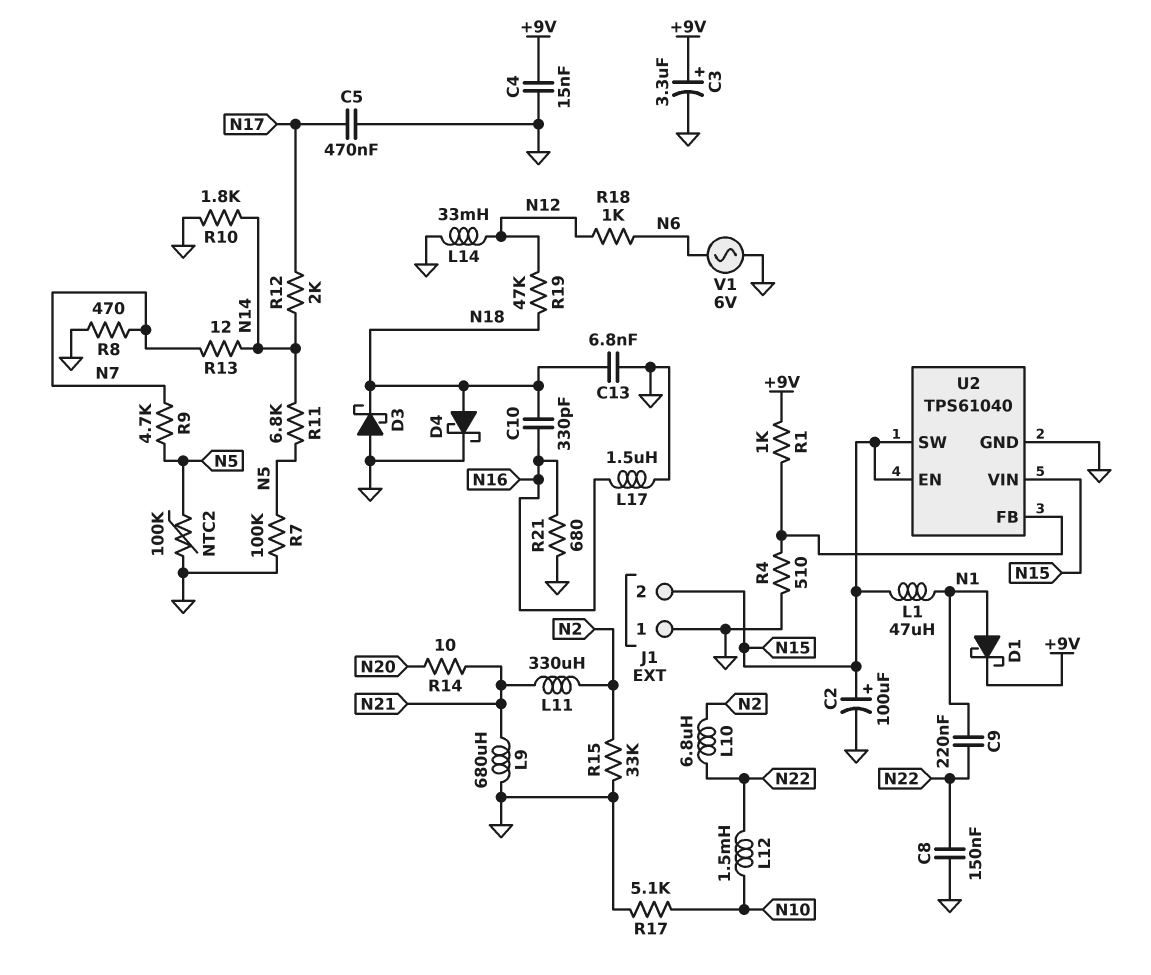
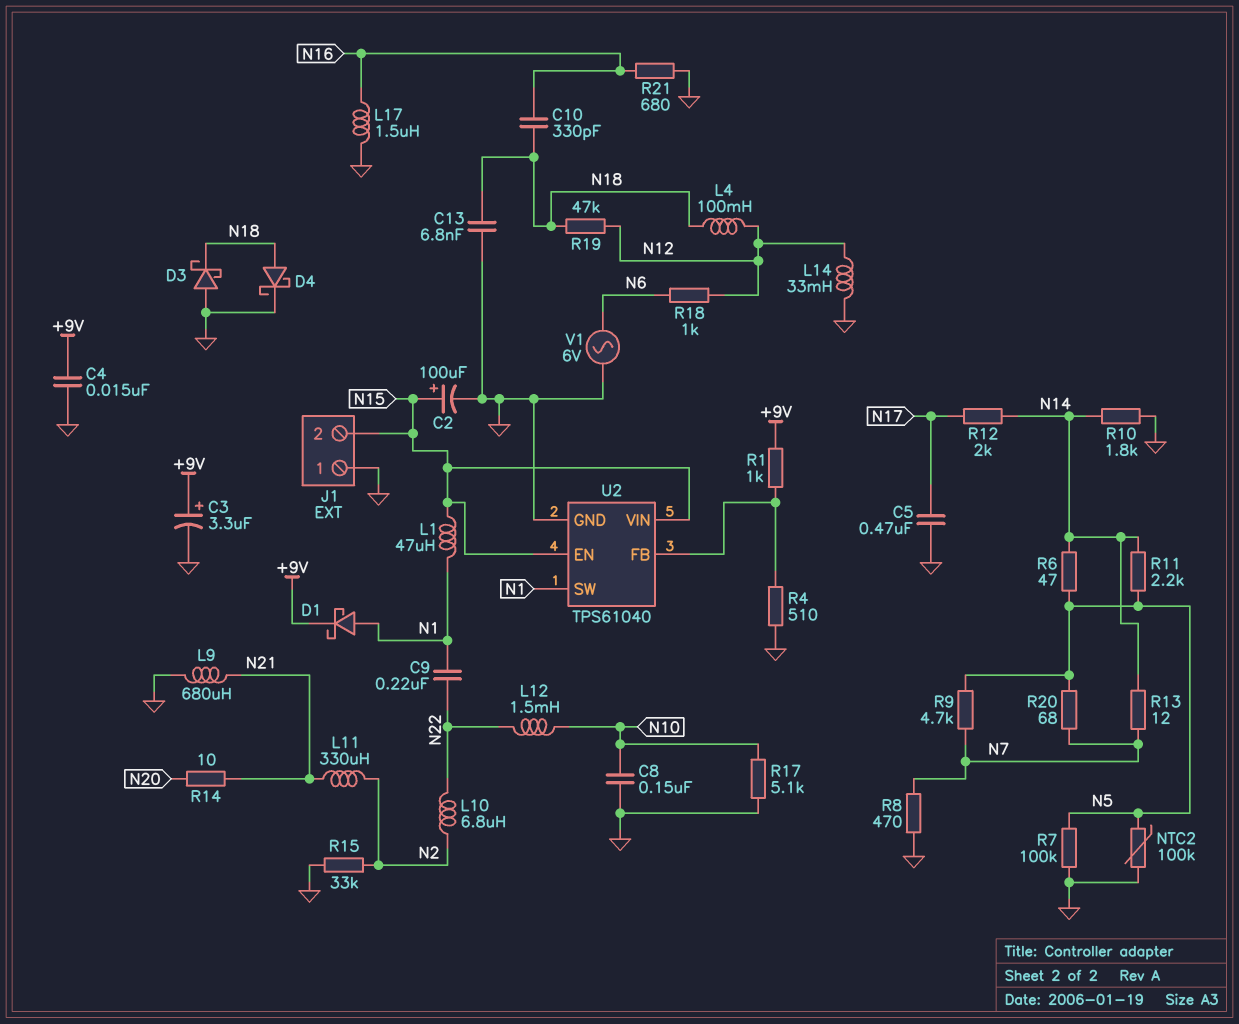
C8: 150nF (GND, N22) -> 150nF (GND, N10)
L4: none -> 100mH (N12, N18)
R6: none -> 47 (N5, N14)
R11: 6.8k (N5, N14) -> 2.2k (N5, N14)
R20: none -> 68 (N5, N7)
U2 pin SW: N15 -> N1

